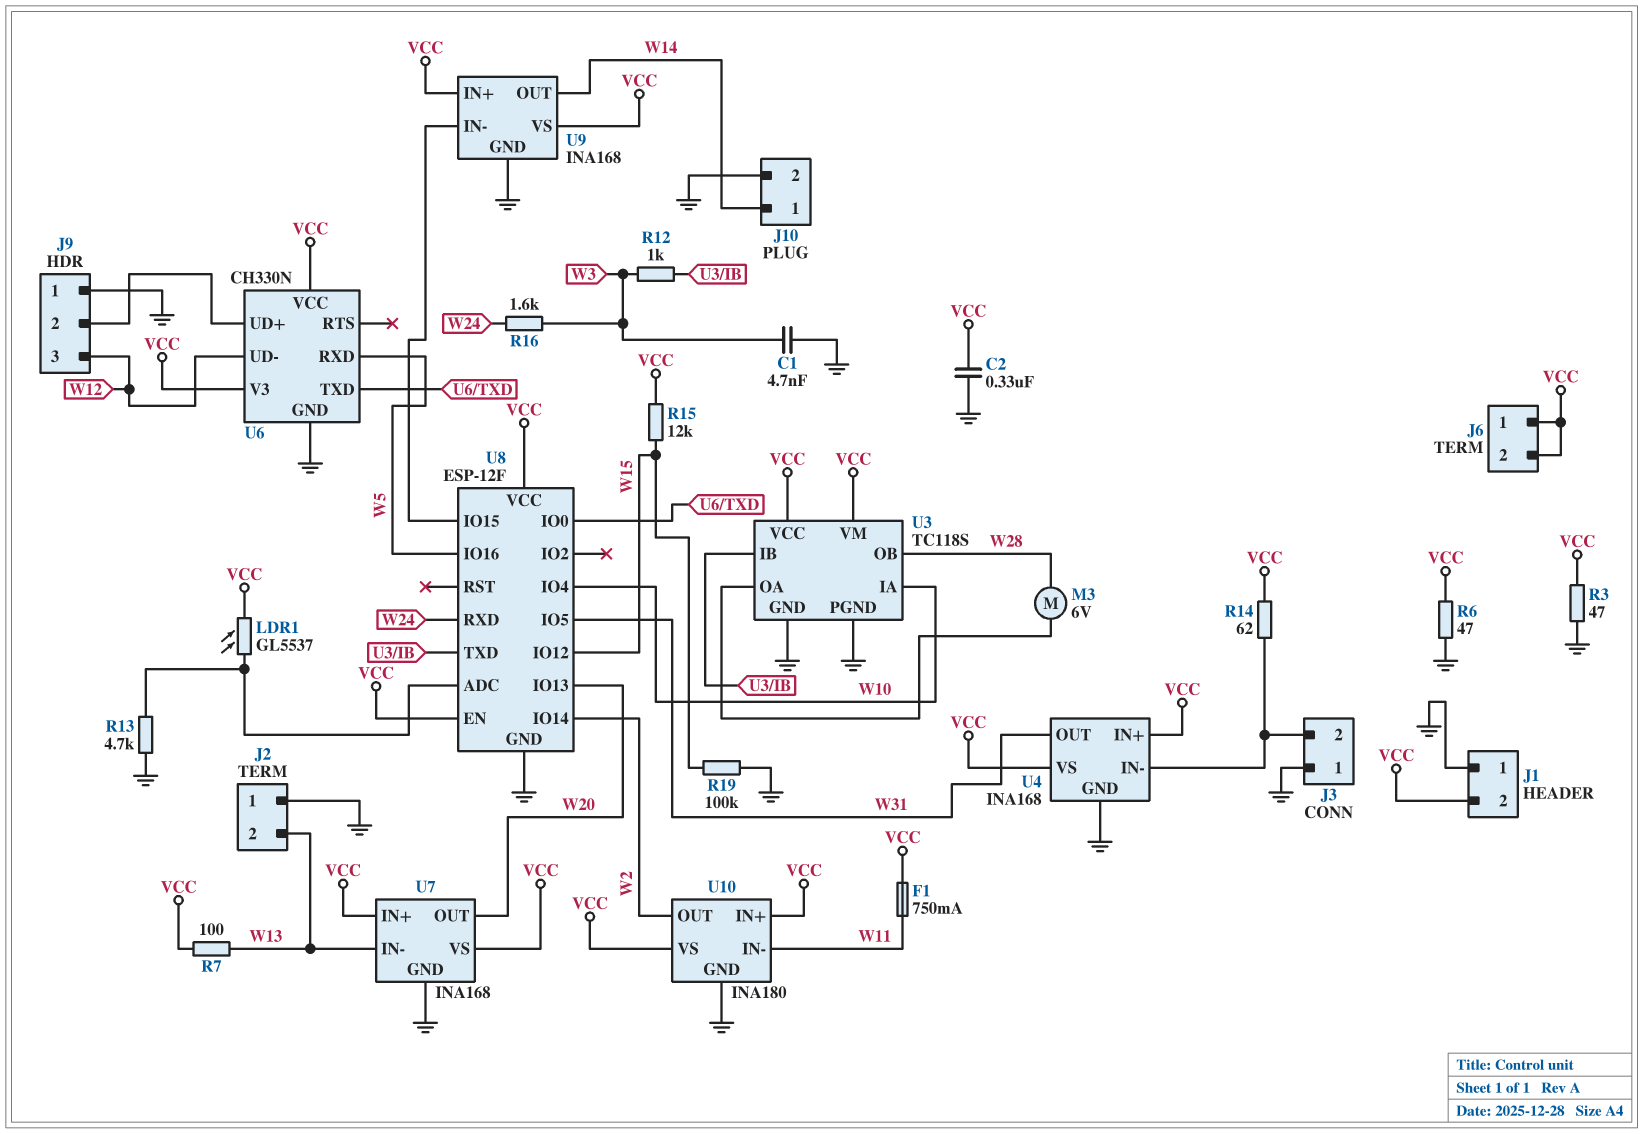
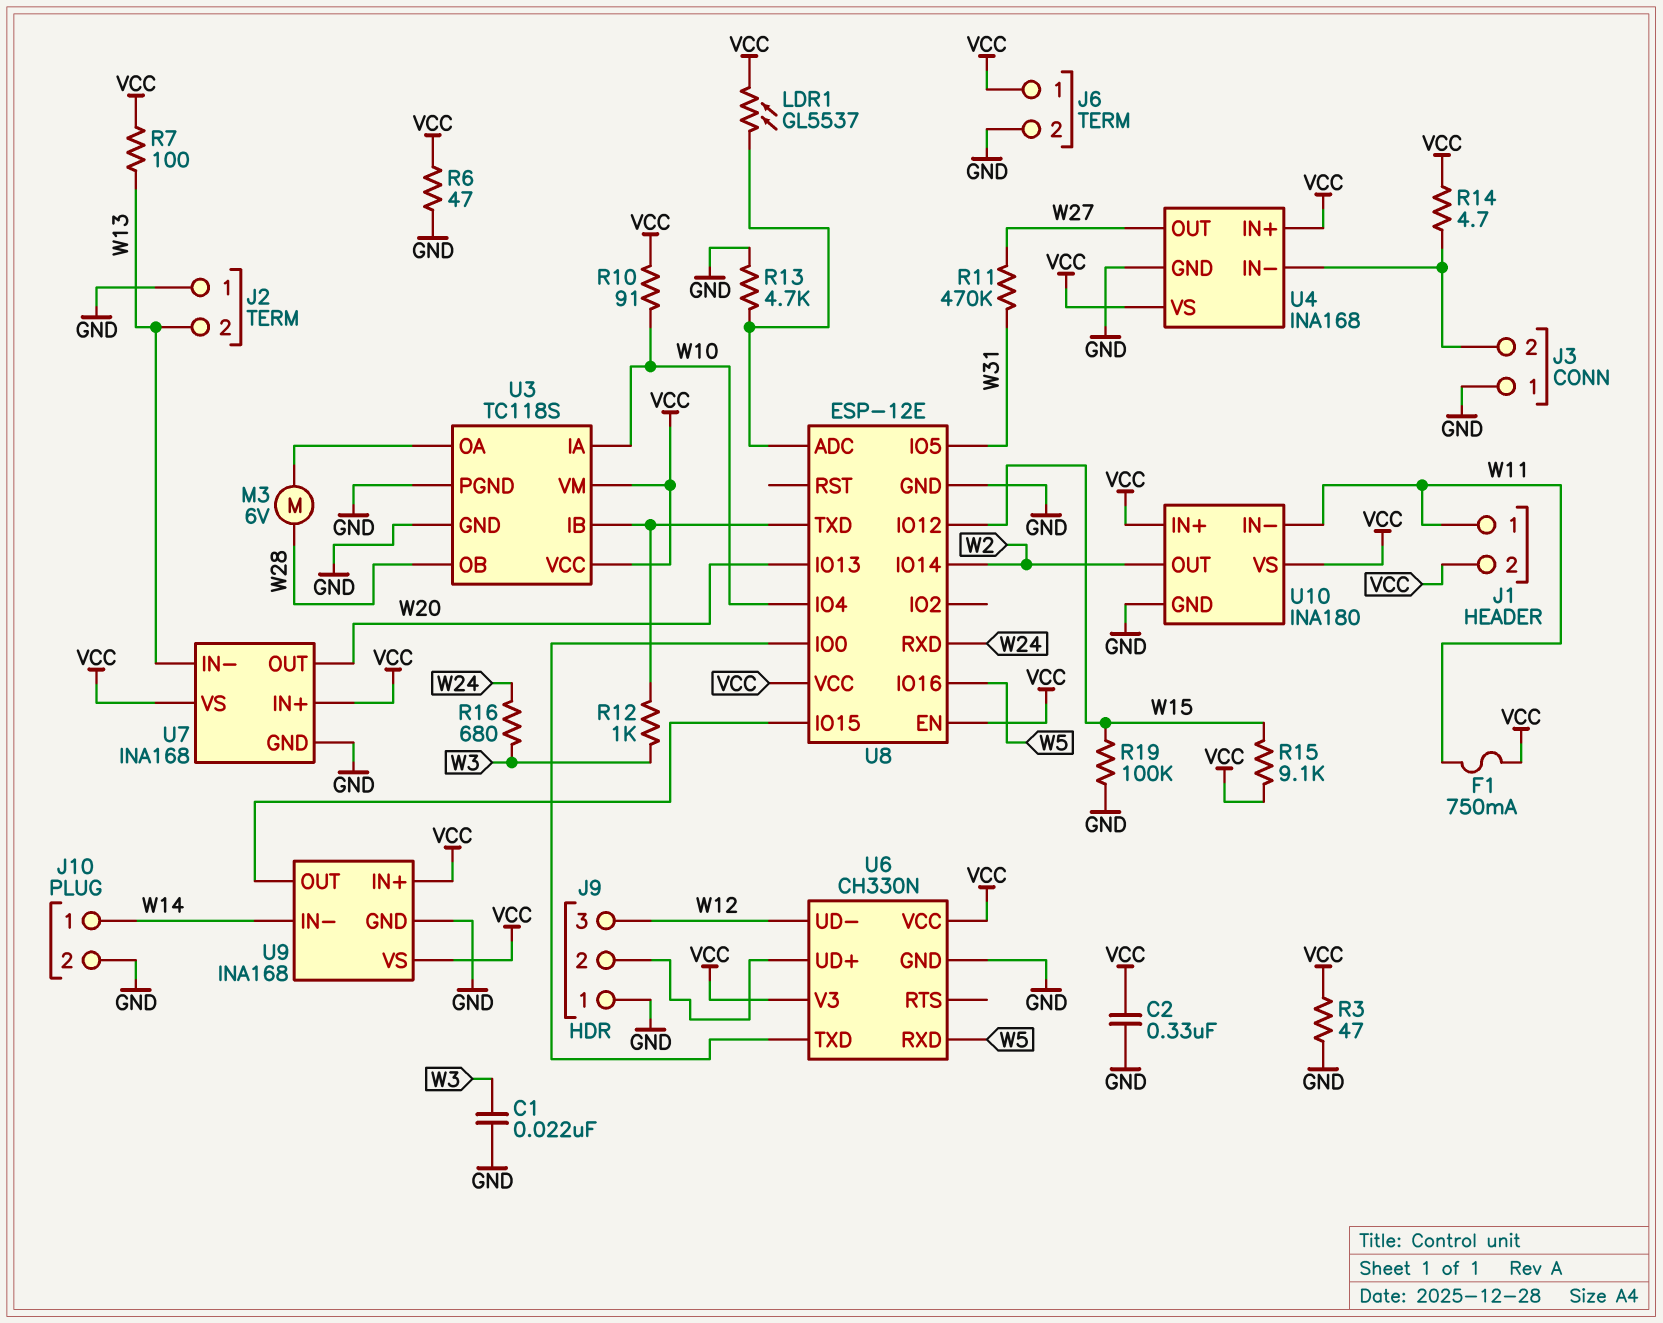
C1: 4.7nF (GND, W3) -> 22nF (GND, W3)
J1 pin 1: GND -> W11
J6 pin 2: VCC -> GND
R10: none -> 91 (VCC, W10)
R11: none -> 470k (W27, W31)
R14: 62 (J3/2, VCC) -> 4.7 (J3/2, VCC)
R15: 12k (VCC, W15) -> 9.1k (VCC, W15)
R16: 1.6k (W3, W24) -> 680 (W3, W24)
U4 pin OUT: W31 -> W27
U8: ESP-12F -> ESP-12E
U9 pin IN-: U8/IO15 -> W14
U9 pin OUT: W14 -> U8/IO15

